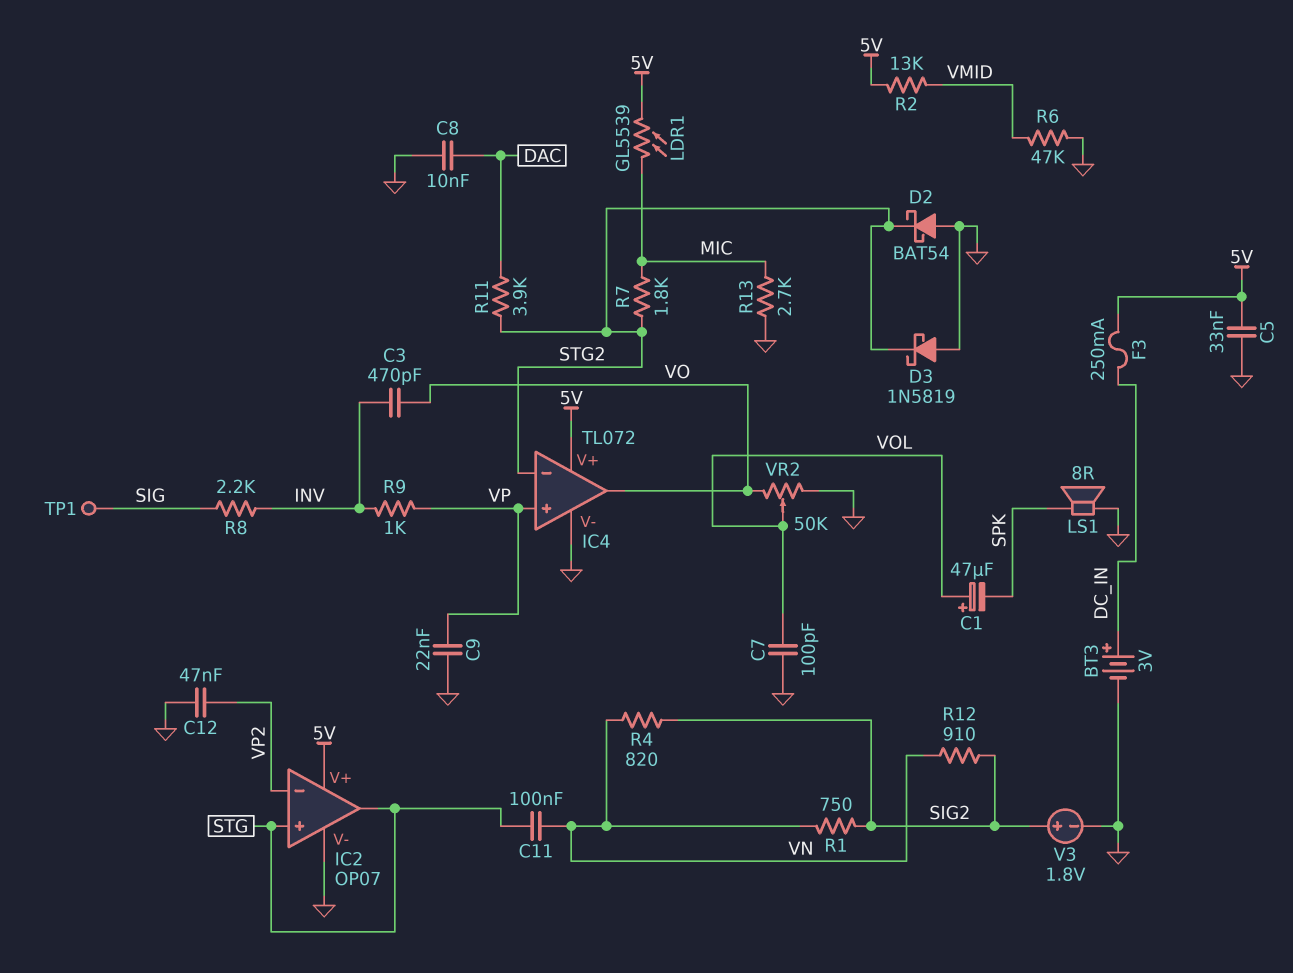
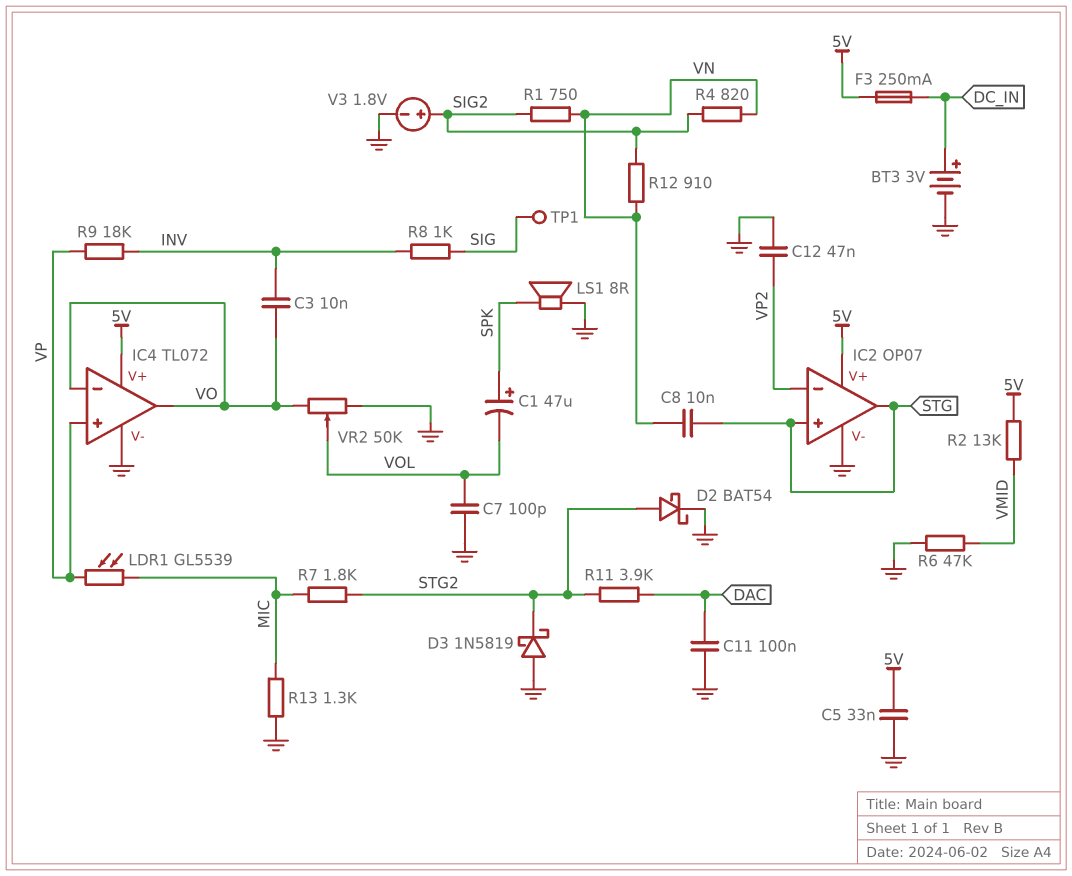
C1: 47uF (plus VOL, minus SPK) -> 47uF (plus SPK, minus VOL)
C3: 470pF (INV, VO) -> 10nF (INV, VO)
C8: 10nF (DAC, GND) -> 10nF (STG, VN)
C9: 22nF (GND, VP) -> none
C11: 100nF (STG, VN) -> 100nF (DAC, GND)
D2: schottky BAT54 (A GND, K STG2) -> schottky BAT54 (A STG2, K GND)
IC4 pin in-: STG2 -> VO
LDR1: GL5539 (5V, MIC) -> GL5539 (MIC, VP)
R8: 2.2k (INV, SIG) -> 1k (INV, SIG)
R9: 1k (INV, VP) -> 18k (INV, VP)
R13: 2.7k (GND, MIC) -> 1.3k (GND, MIC)

